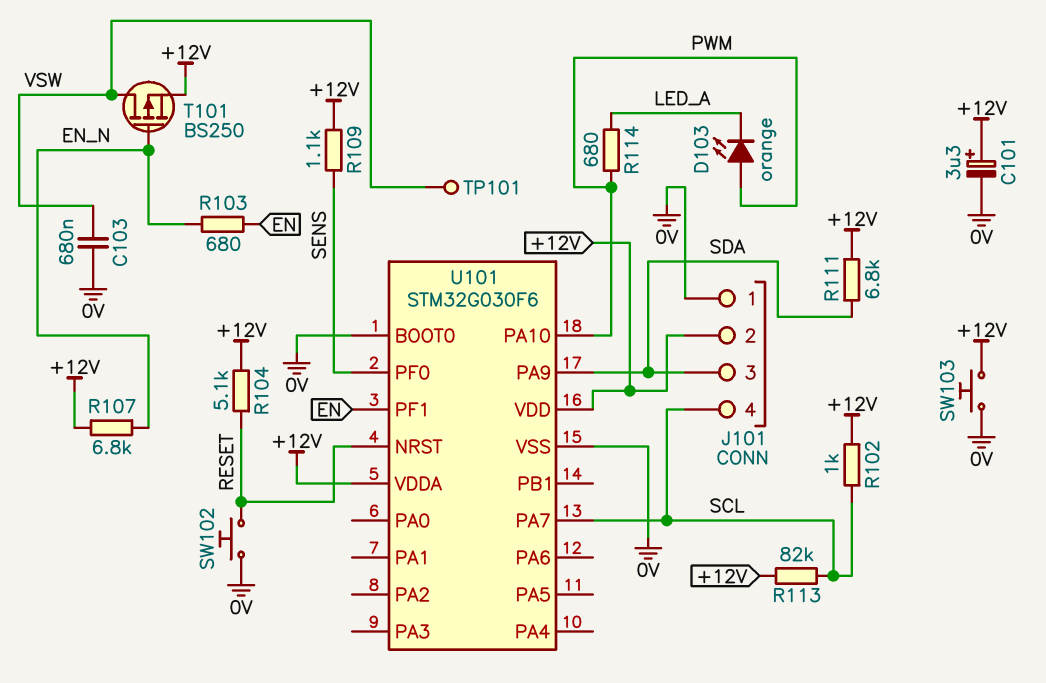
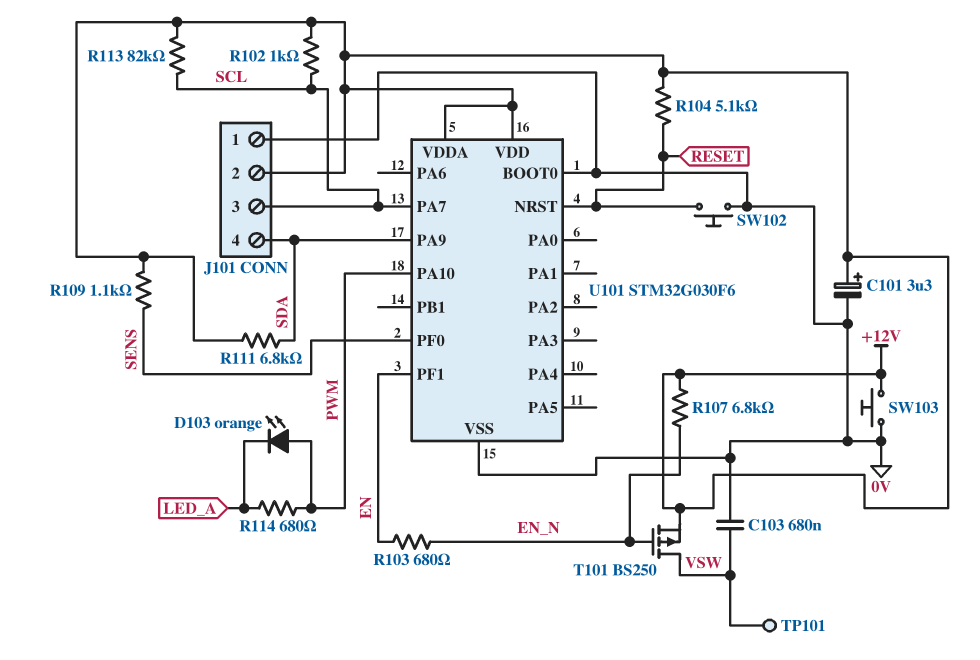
J101 pin 3: SDA -> SCL
J101 pin 4: SCL -> SDA

